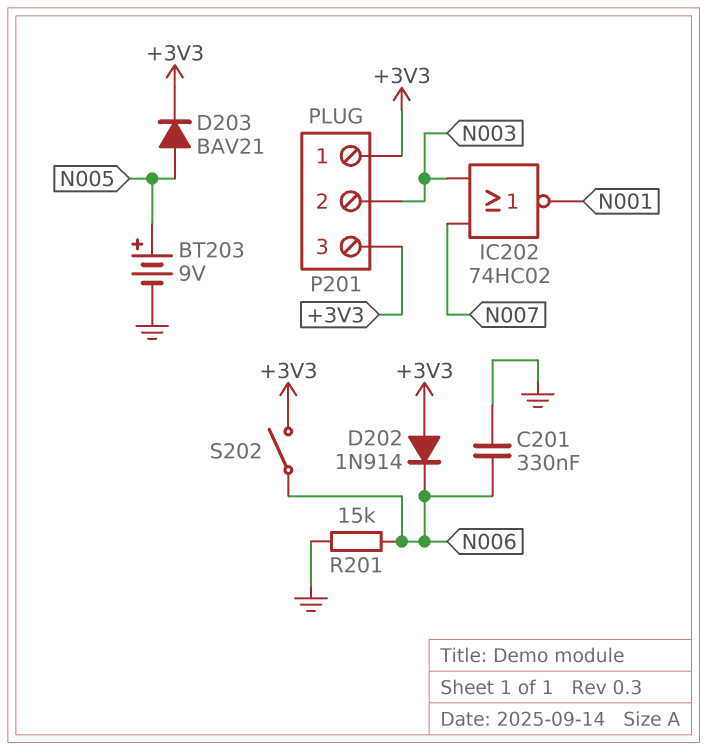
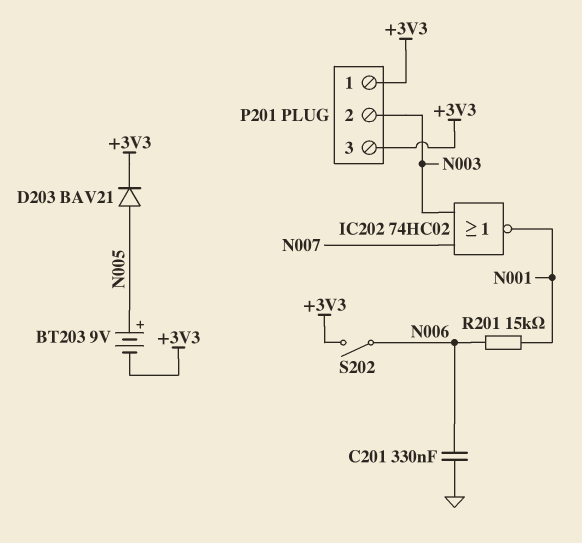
BT203: 9V (plus N005, minus GND) -> 9V (plus N005, minus +3V3)
D202: diode 1N914 (A +3V3, K N006) -> none
R201: 15k (GND, N006) -> 15k (N001, N006)

